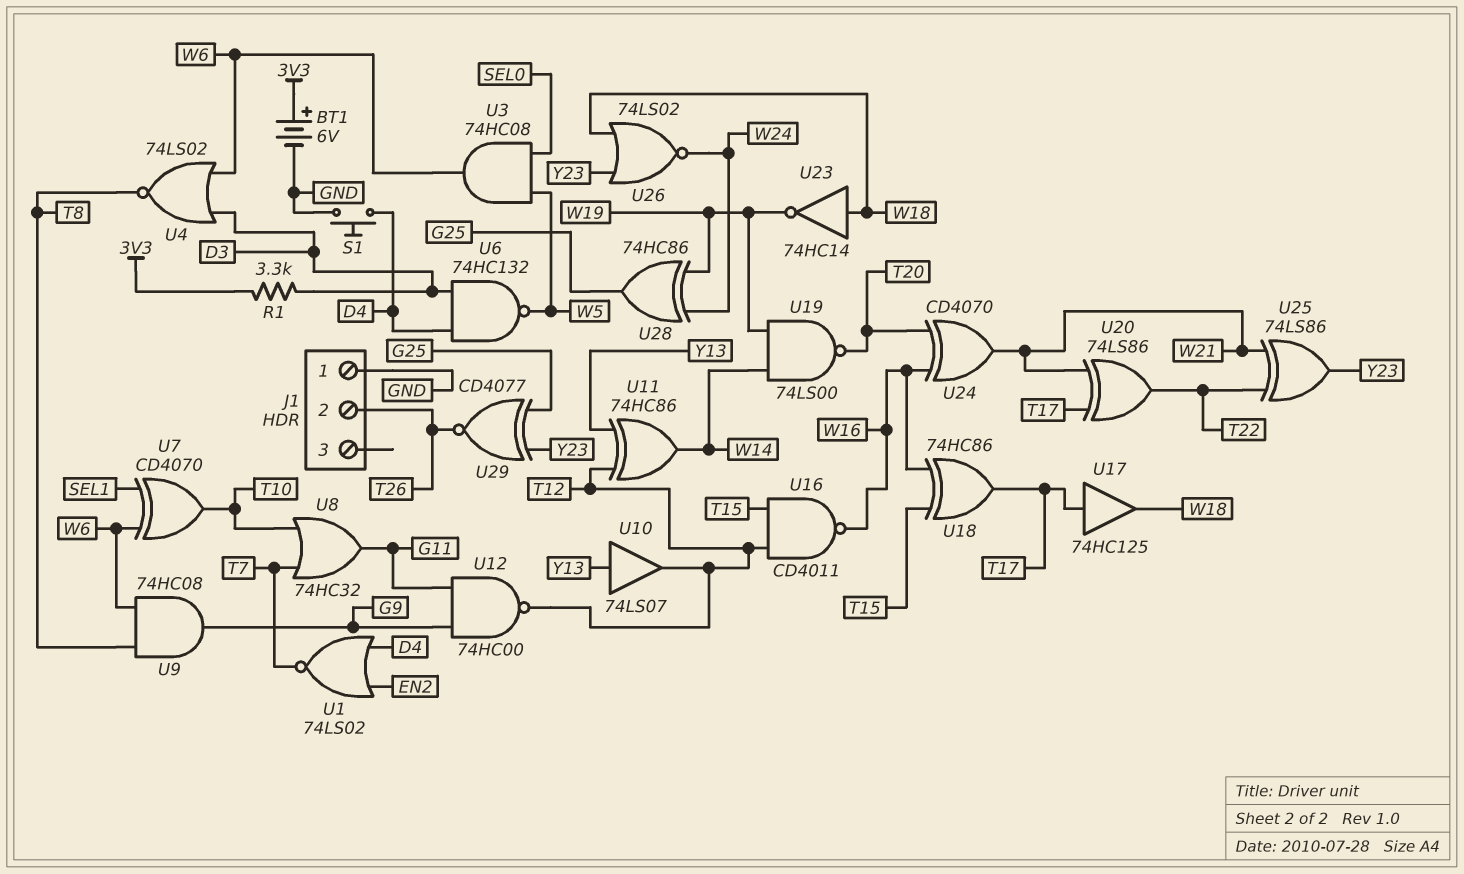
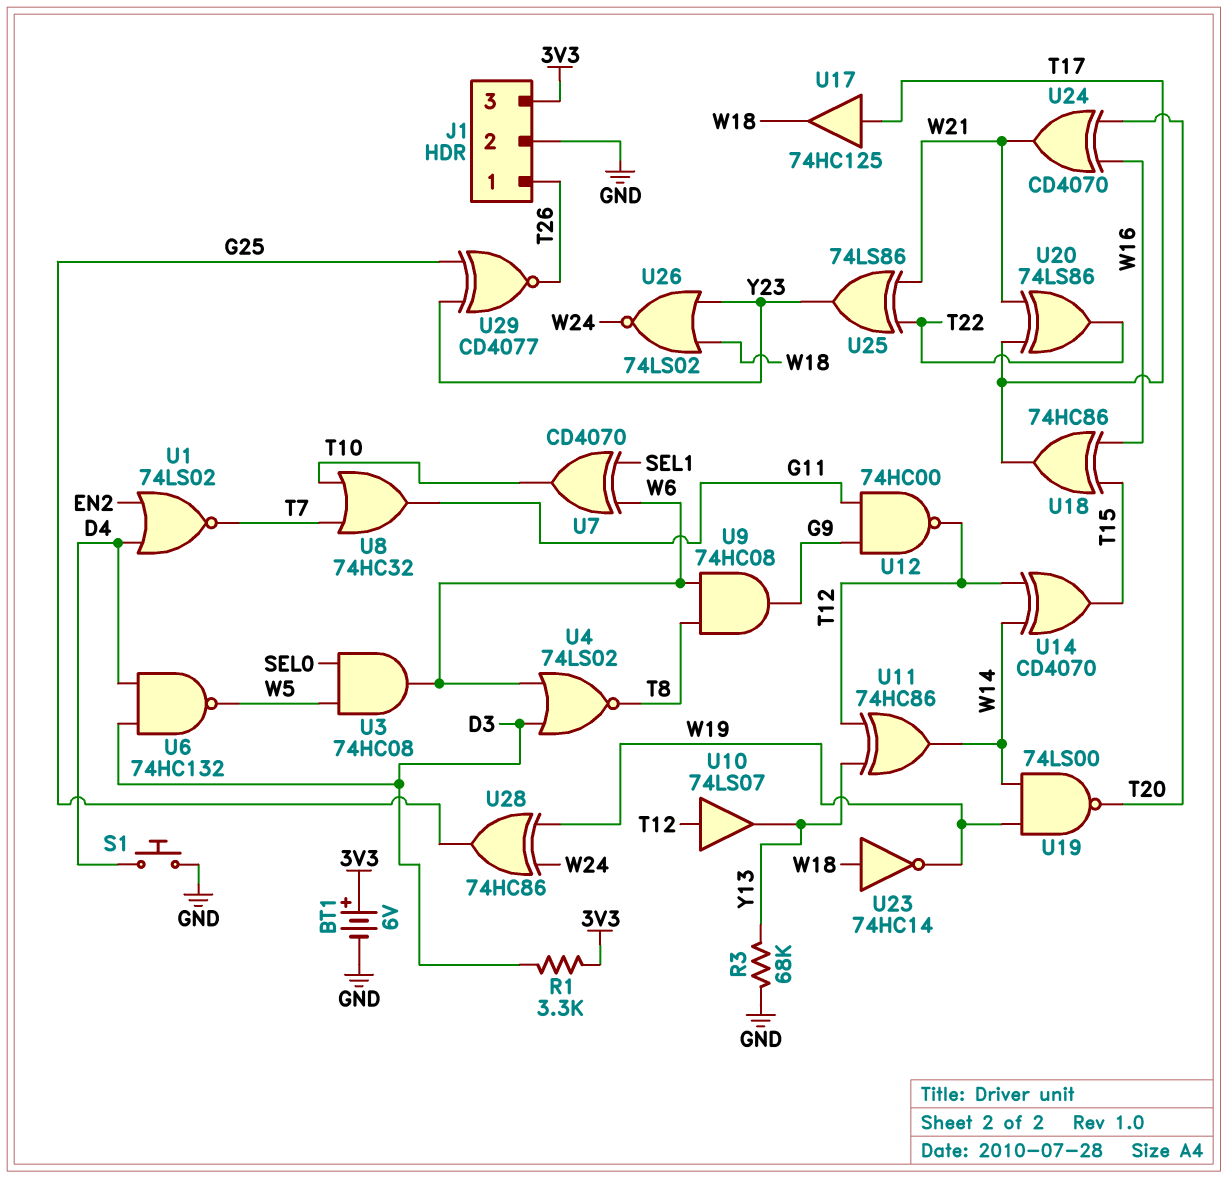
J1 pin 1: GND -> T26
J1 pin 2: T26 -> GND
J1 pin 3: none -> 3V3
R3: none -> 68k (GND, Y13)
U10: buffer 74LS07 (in Y13, out T12) -> buffer 74LS07 (in T12, out Y13)
U14: none -> XOR CD4070 (in T12, in W14, out T15)
U16: NAND CD4011 (in T12, in T15, out W16) -> none

